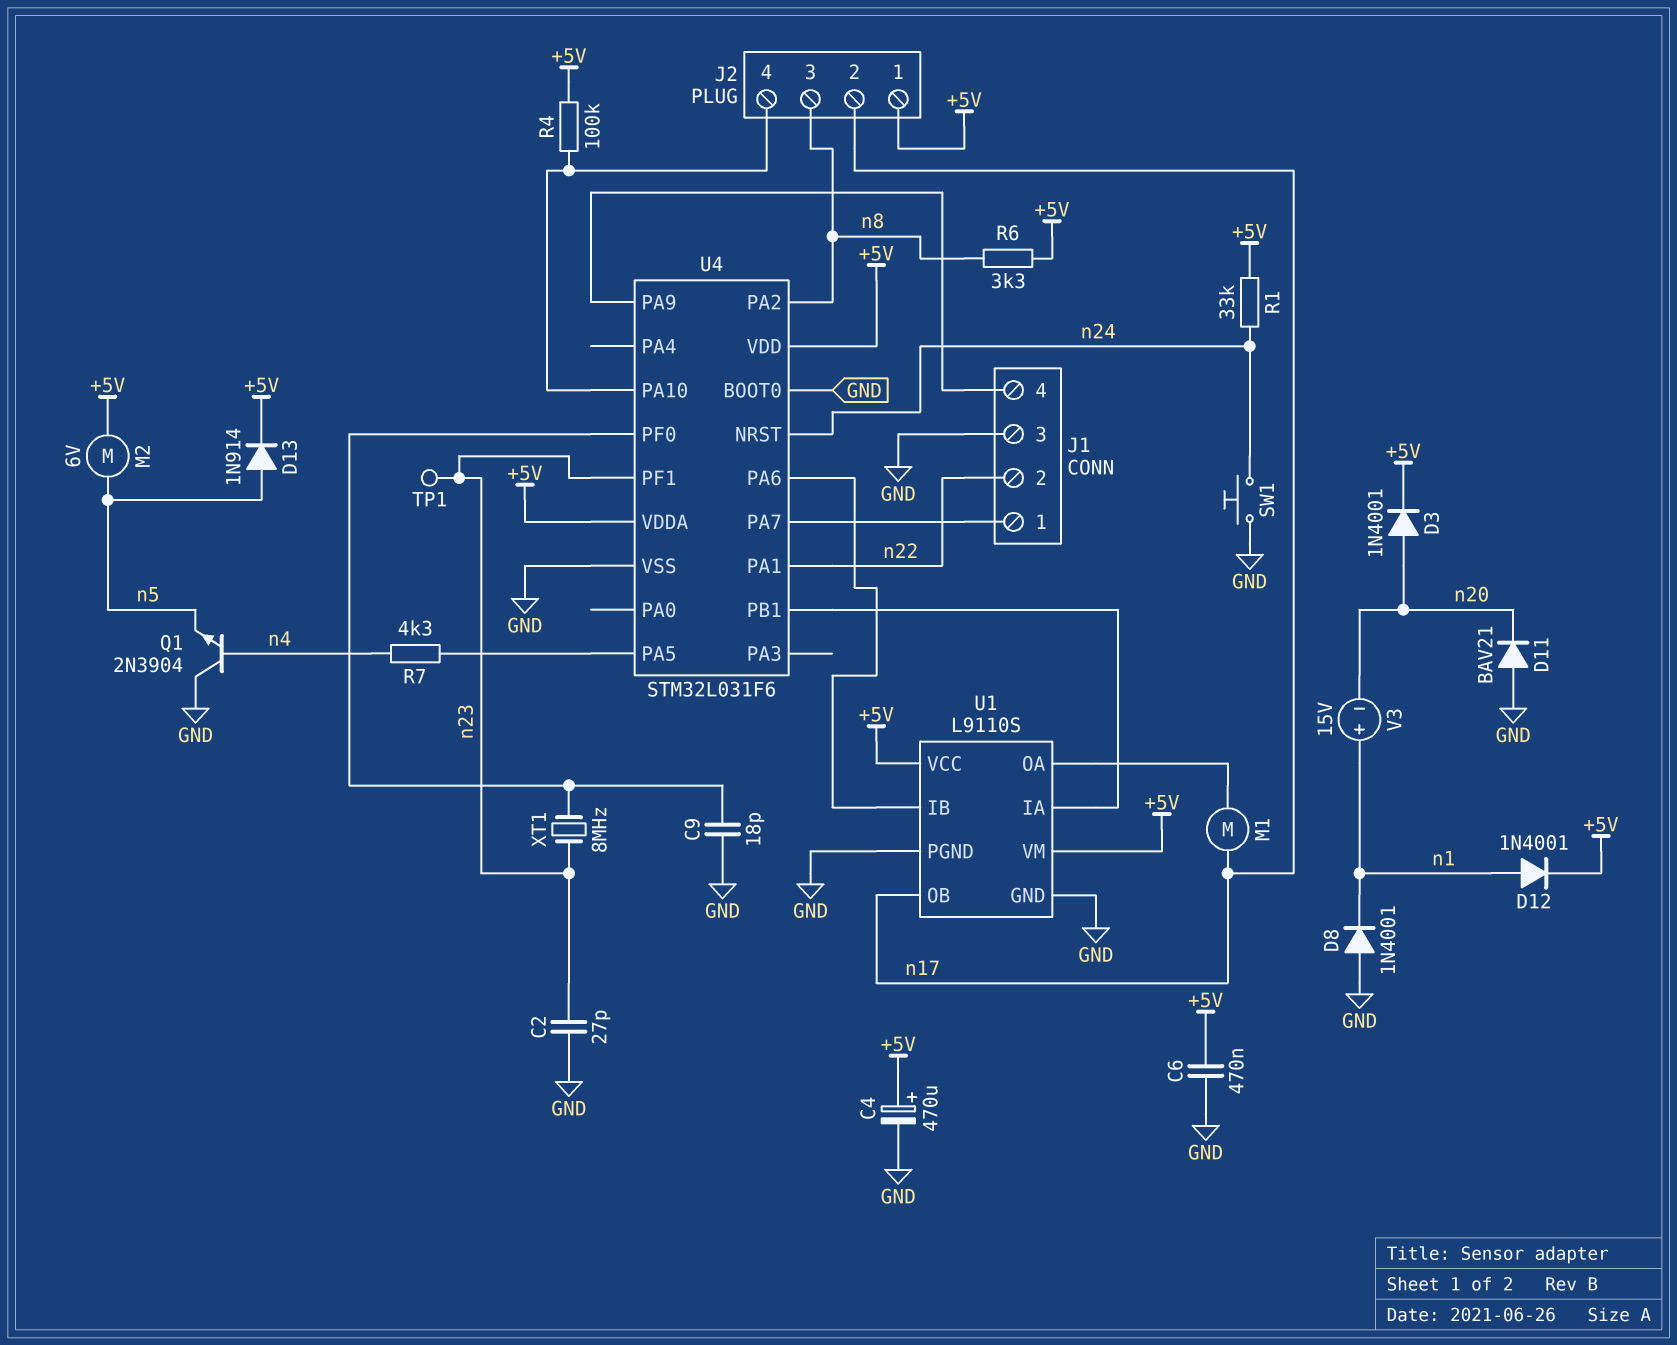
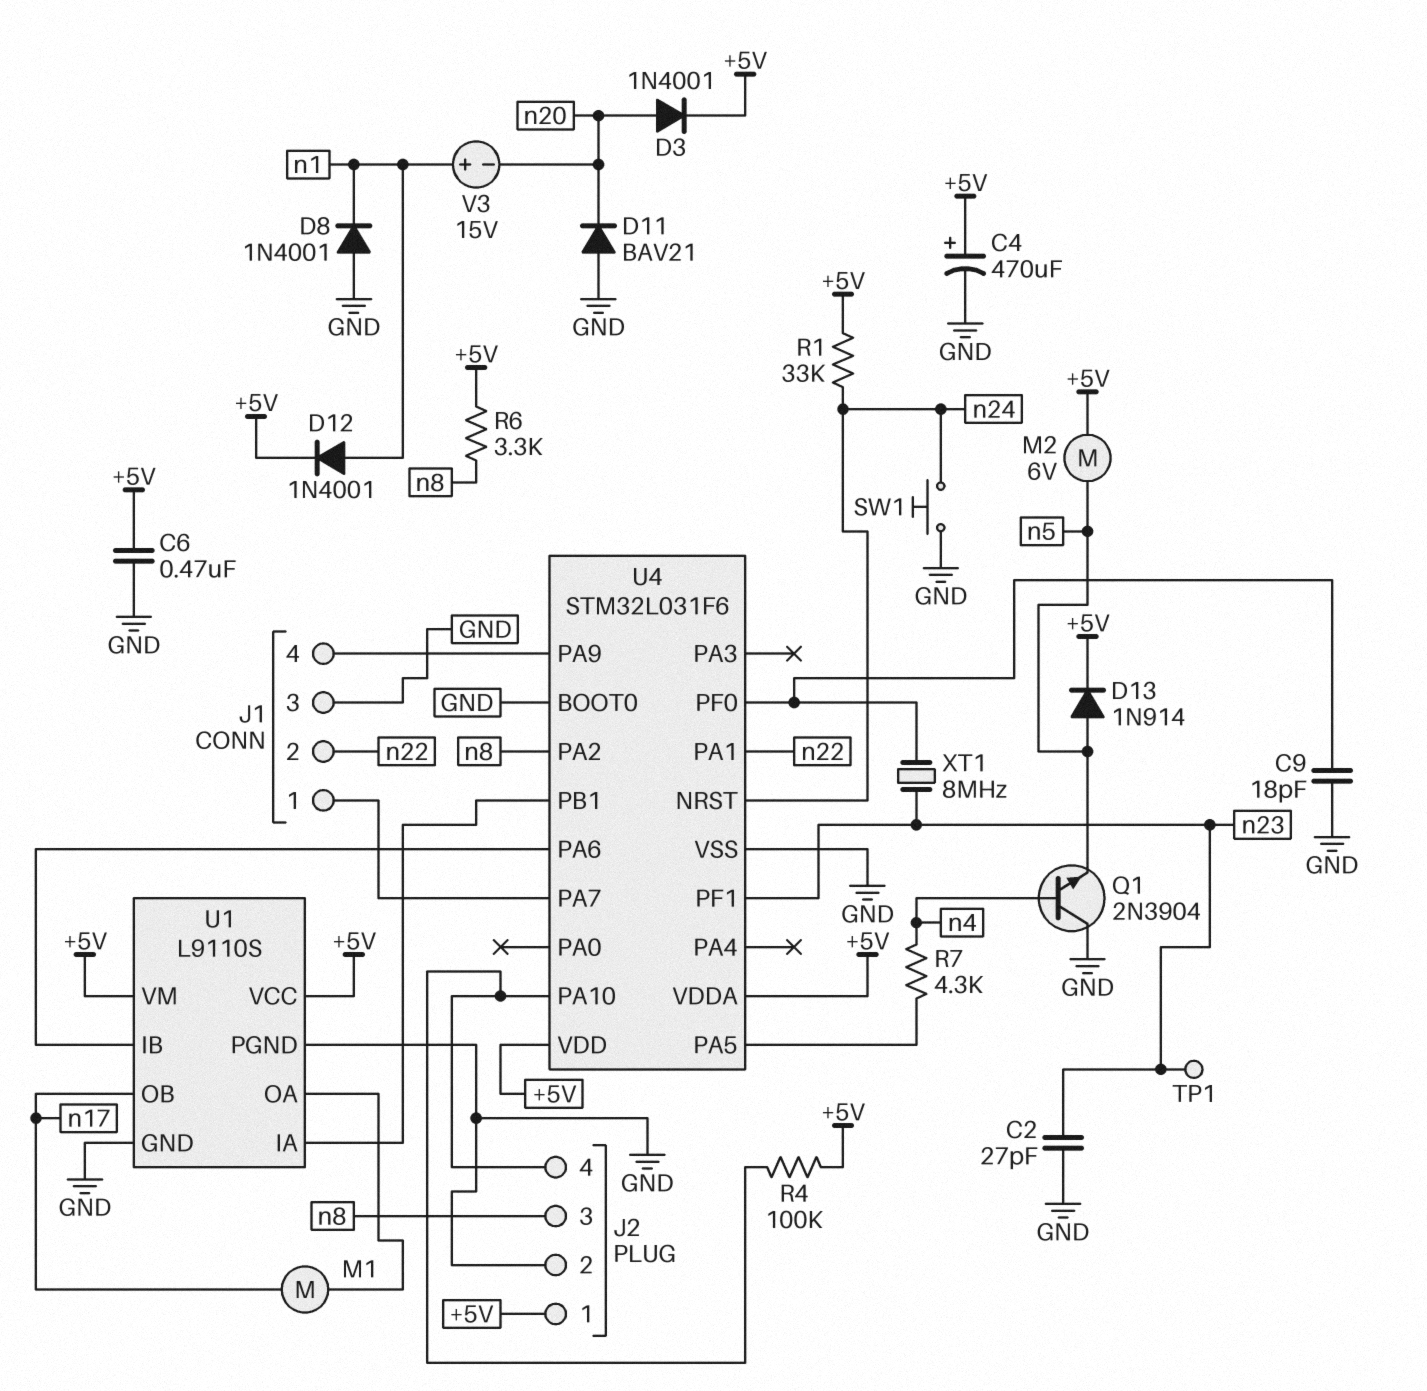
J2 pin 2: n17 -> GND

